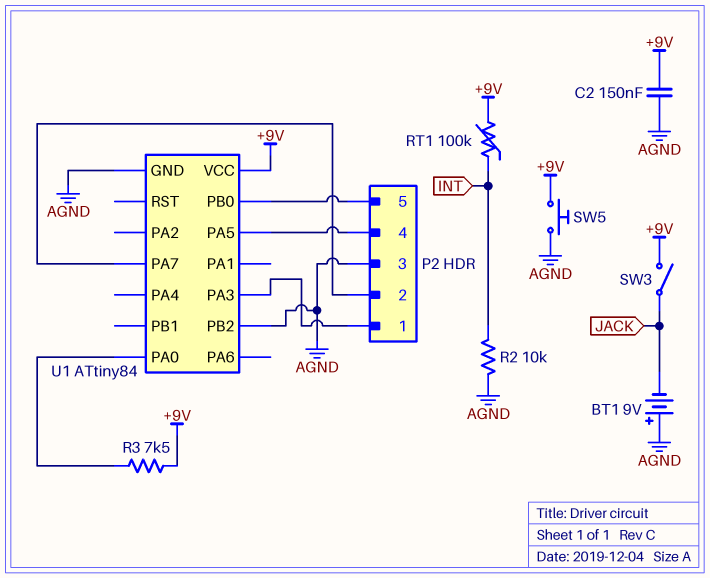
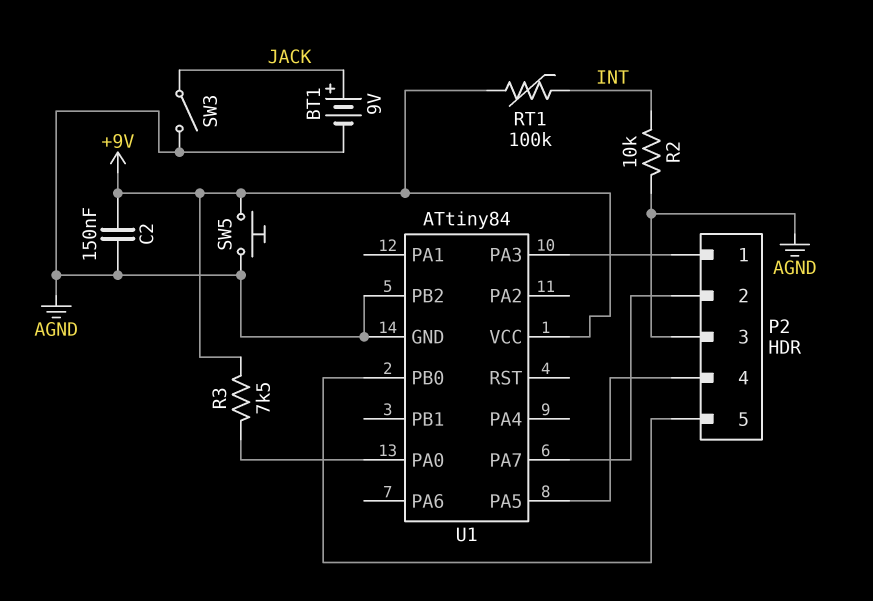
BT1: 9V (plus AGND, minus JACK) -> 9V (plus JACK, minus AGND)
SW3: switch (+9V, JACK) -> switch (AGND, JACK)

